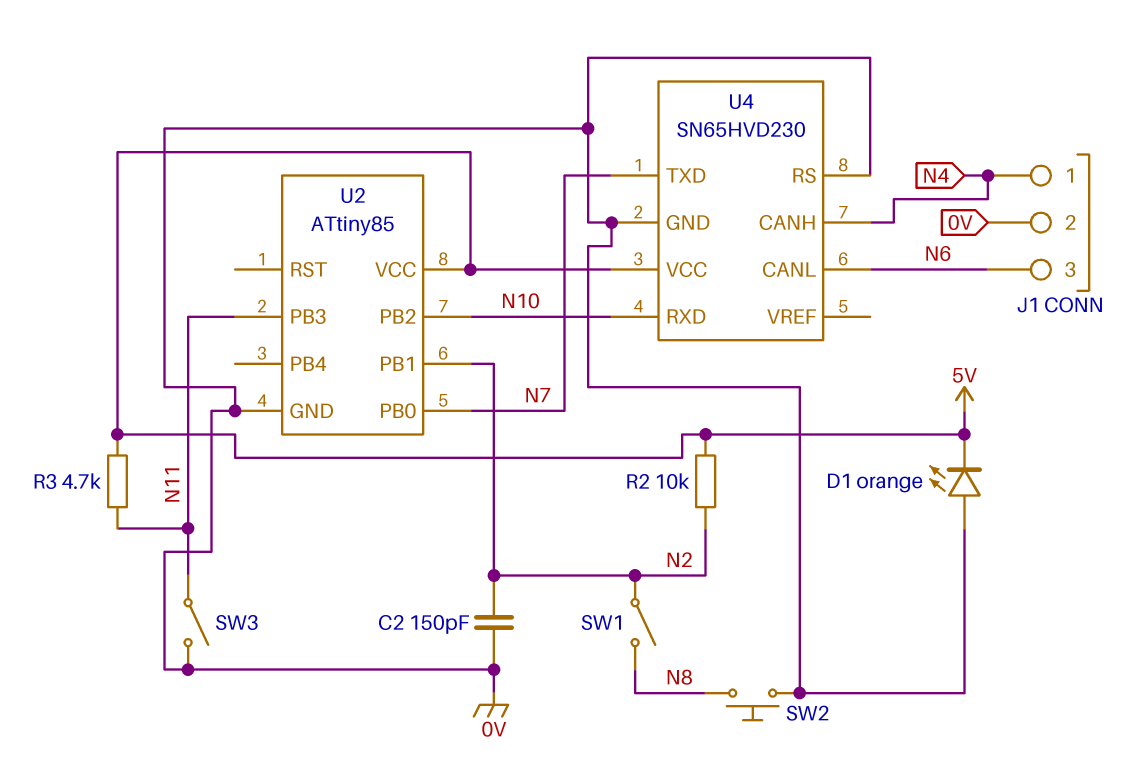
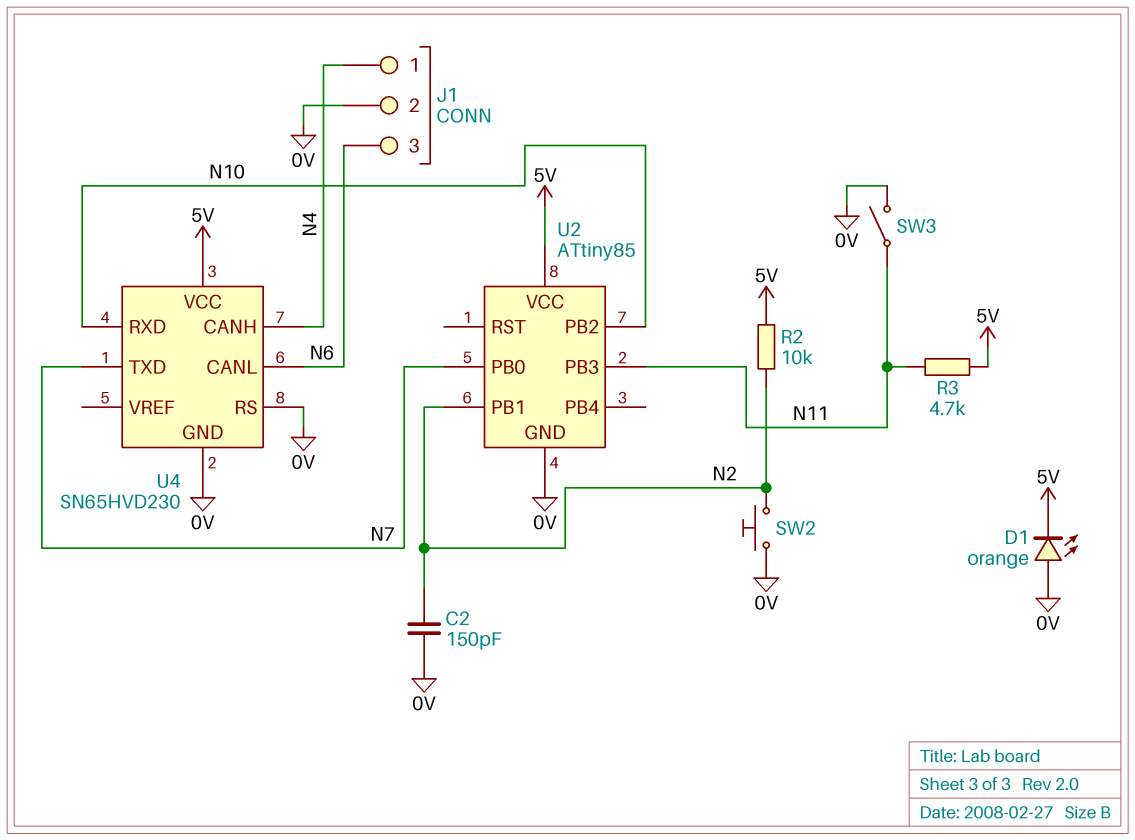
SW1: switch (N2, N8) -> none
SW2: button (0V, N8) -> button (0V, N2)

